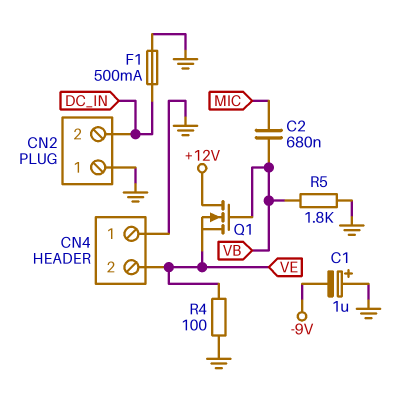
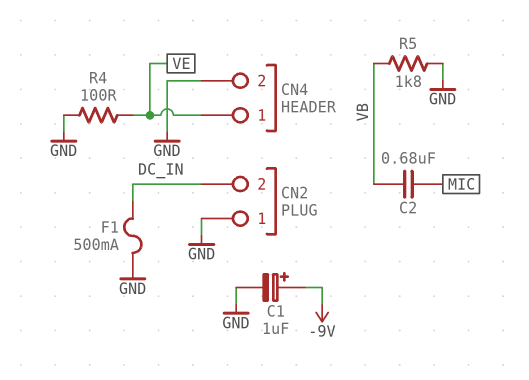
C1: 1uF (plus GND, minus -9V) -> 1uF (plus -9V, minus GND)
CN4 pin 1: GND -> VE
CN4 pin 2: VE -> GND
Q1: NMOS (G VB, D +12V, S VE) -> none

